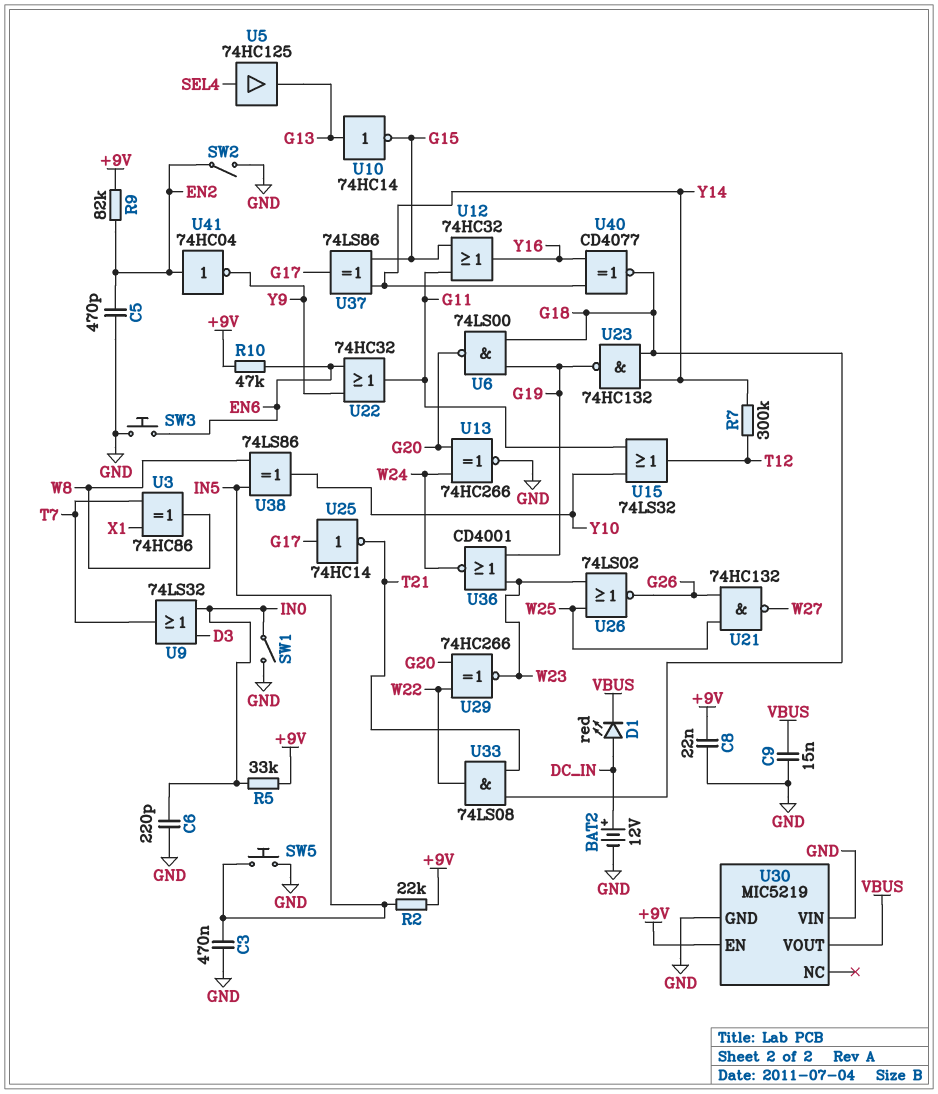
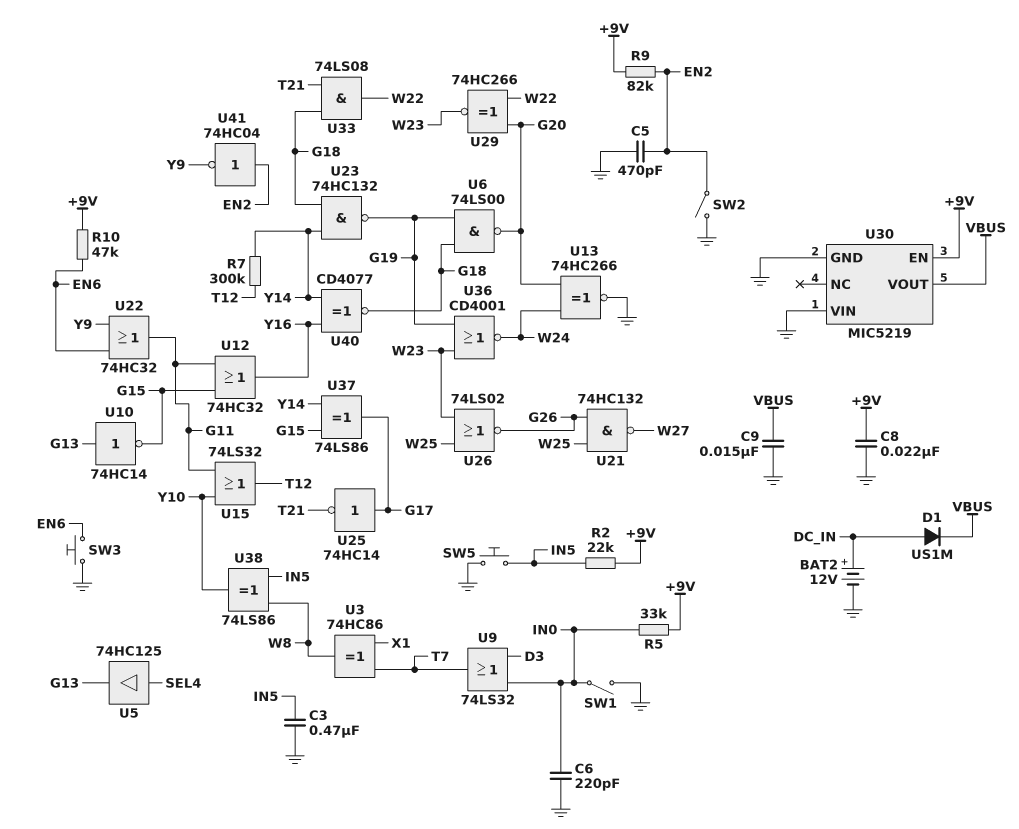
D1: LED red (A DC_IN, K VBUS) -> diode US1M (A DC_IN, K VBUS)

